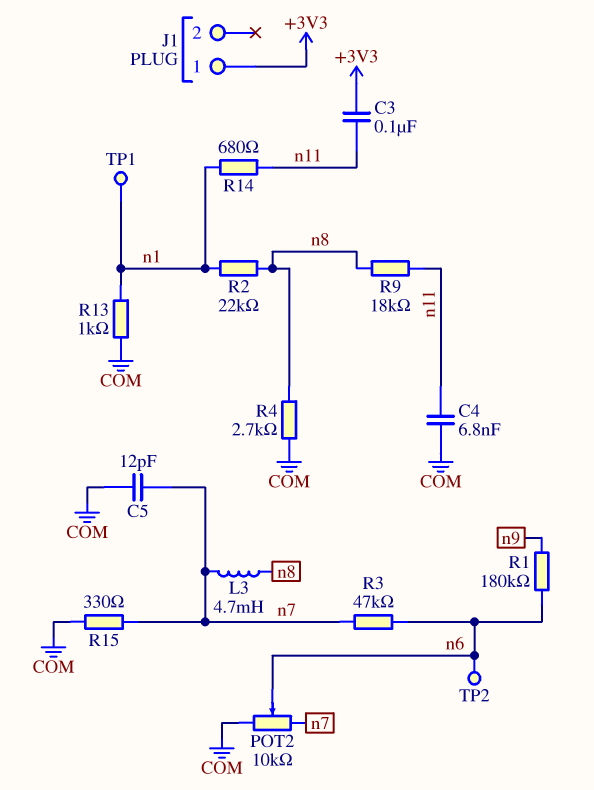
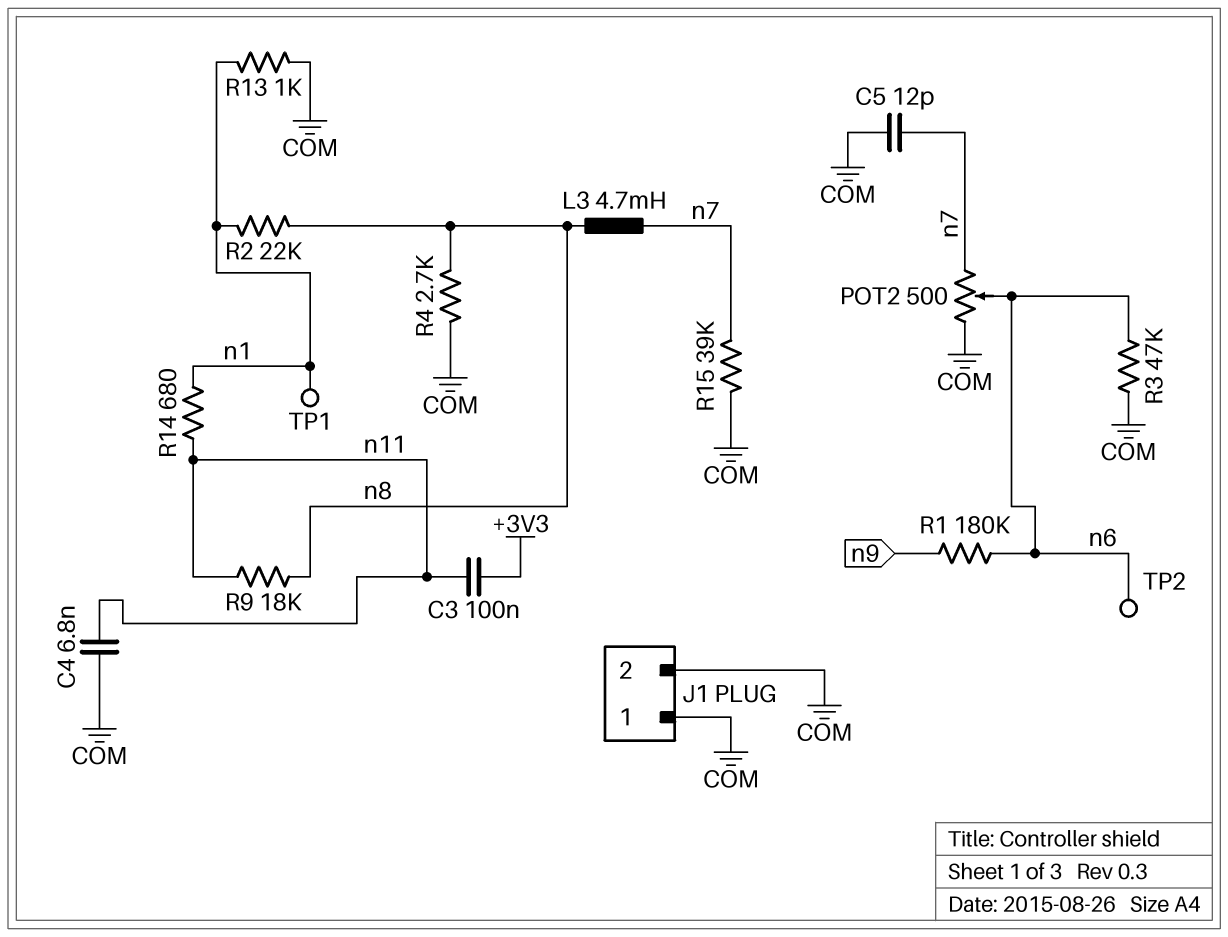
J1 pin 1: +3V3 -> COM
J1 pin 2: none -> COM
POT2: 10k (COM, n7, wiper n6) -> 500 (COM, n7, wiper n6)
R3: 47k (n6, n7) -> 47k (COM, n6)
R15: 330 (COM, n7) -> 39k (COM, n7)

